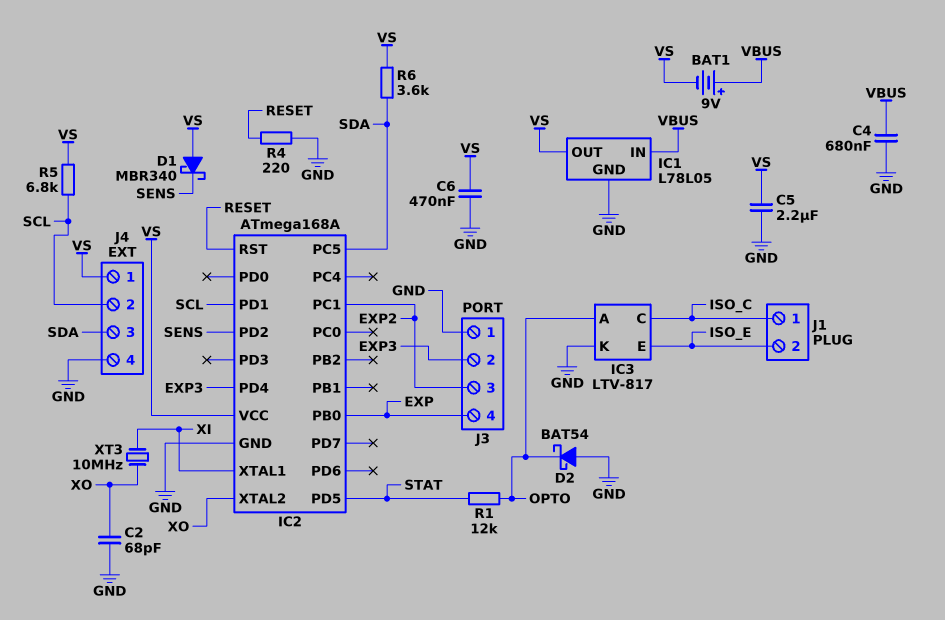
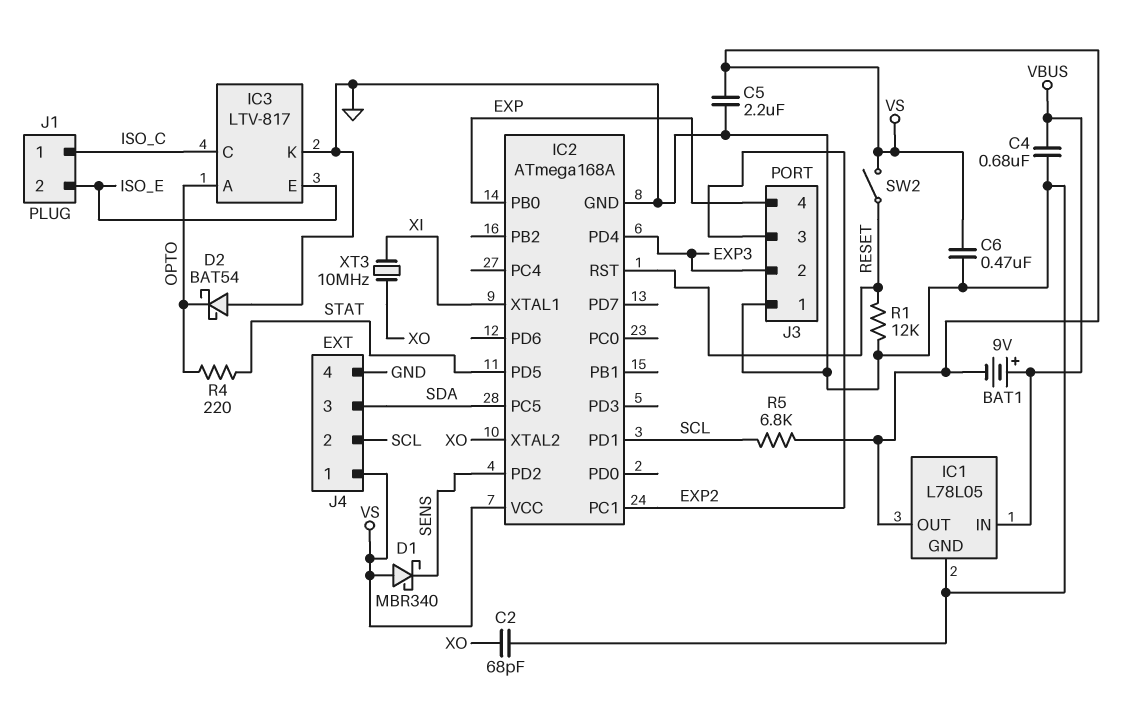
R1: 12k (OPTO, STAT) -> 12k (GND, RESET)
R4: 220 (GND, RESET) -> 220 (OPTO, STAT)
R6: 3.6k (SDA, VS) -> none
SW2: none -> switch (RESET, VS)

